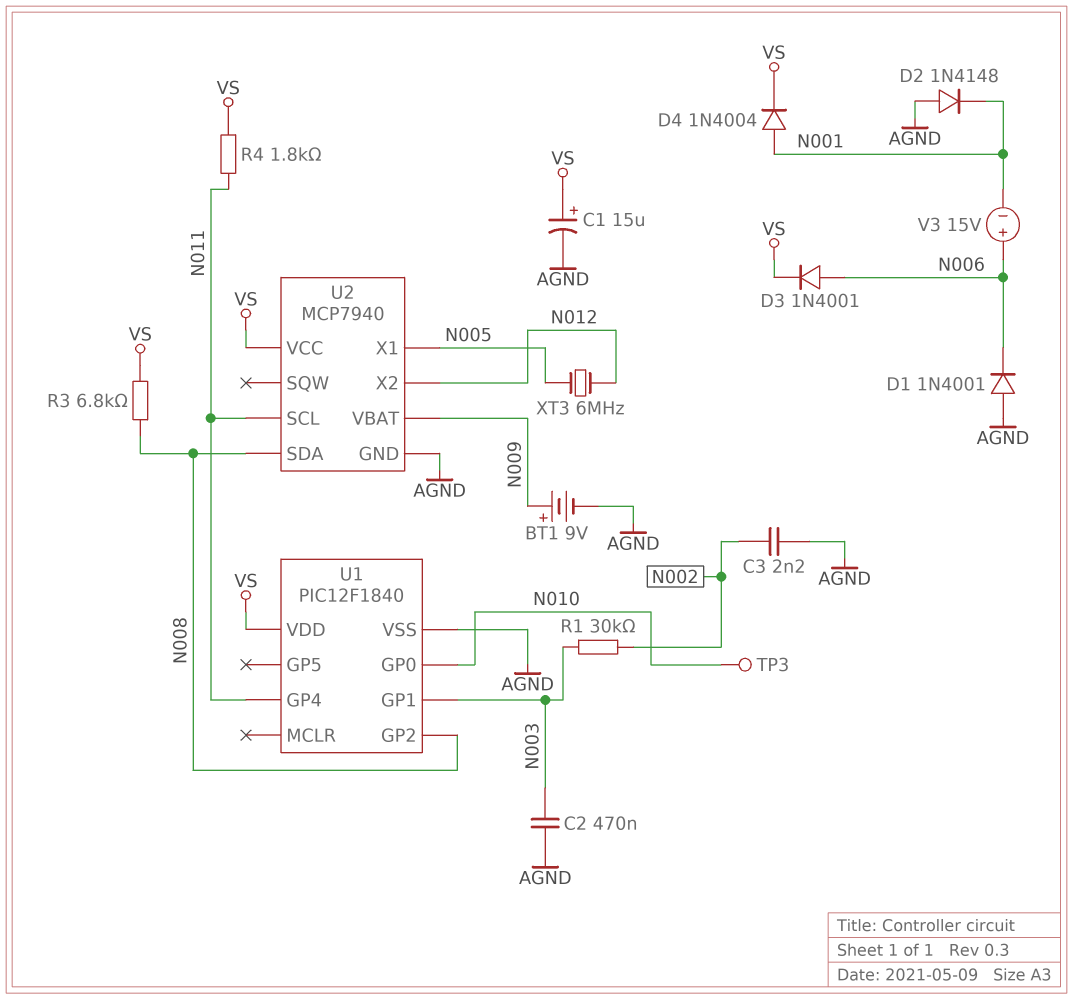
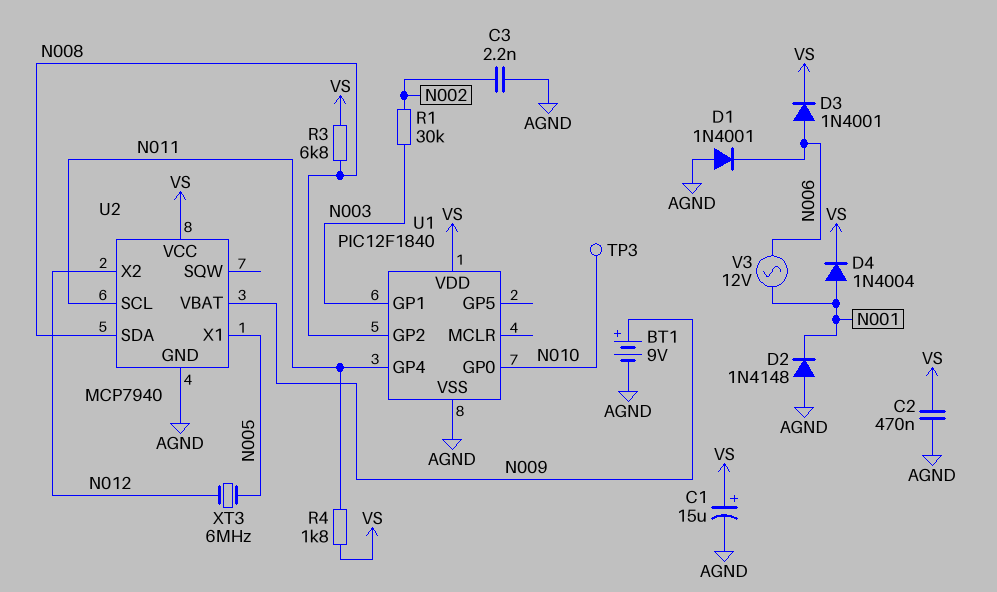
C2: 470nF (AGND, N003) -> 470nF (AGND, VS)
V3: 15V (plus N006, minus N001) -> AC 12V (N001, N006)

